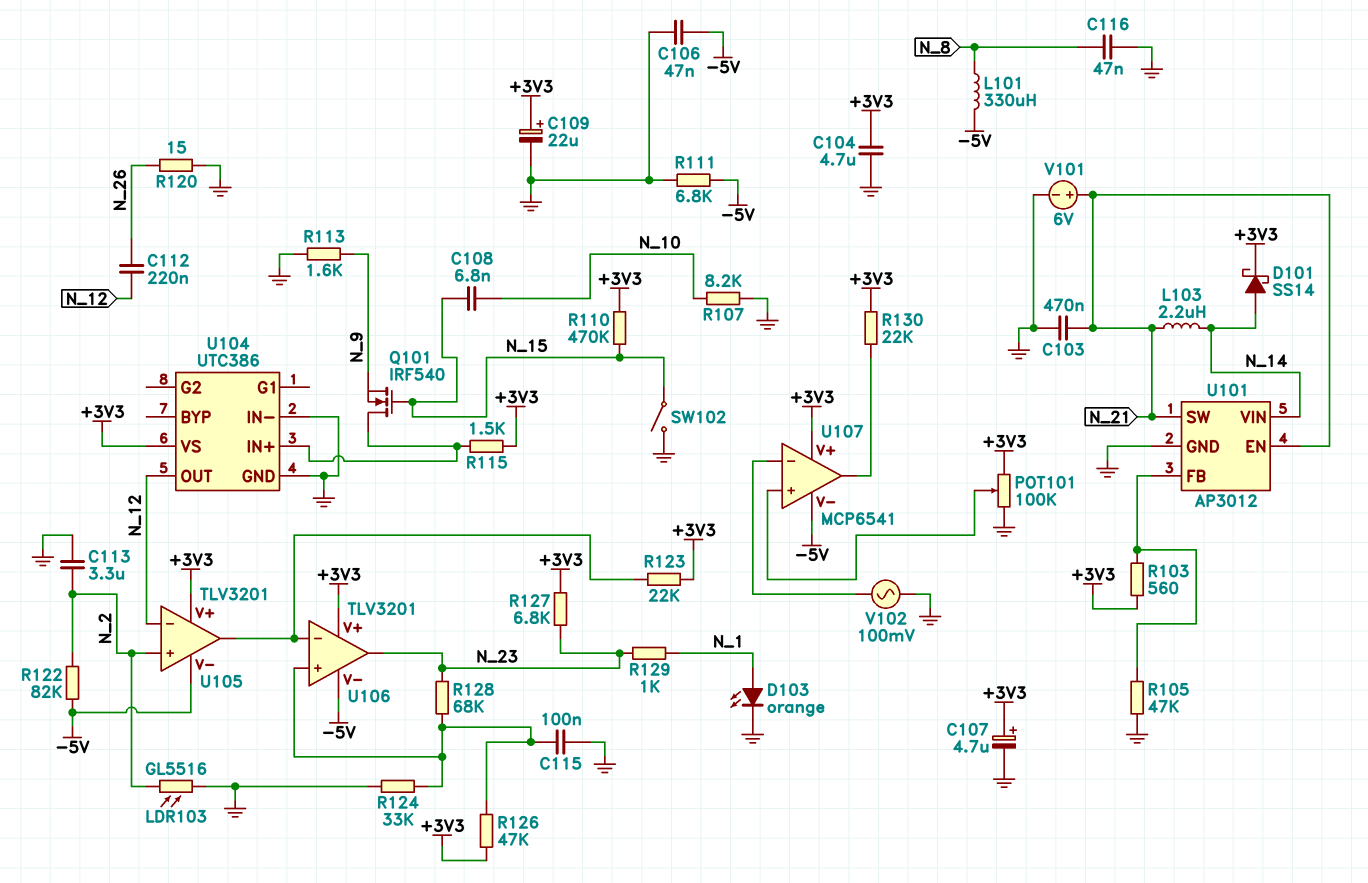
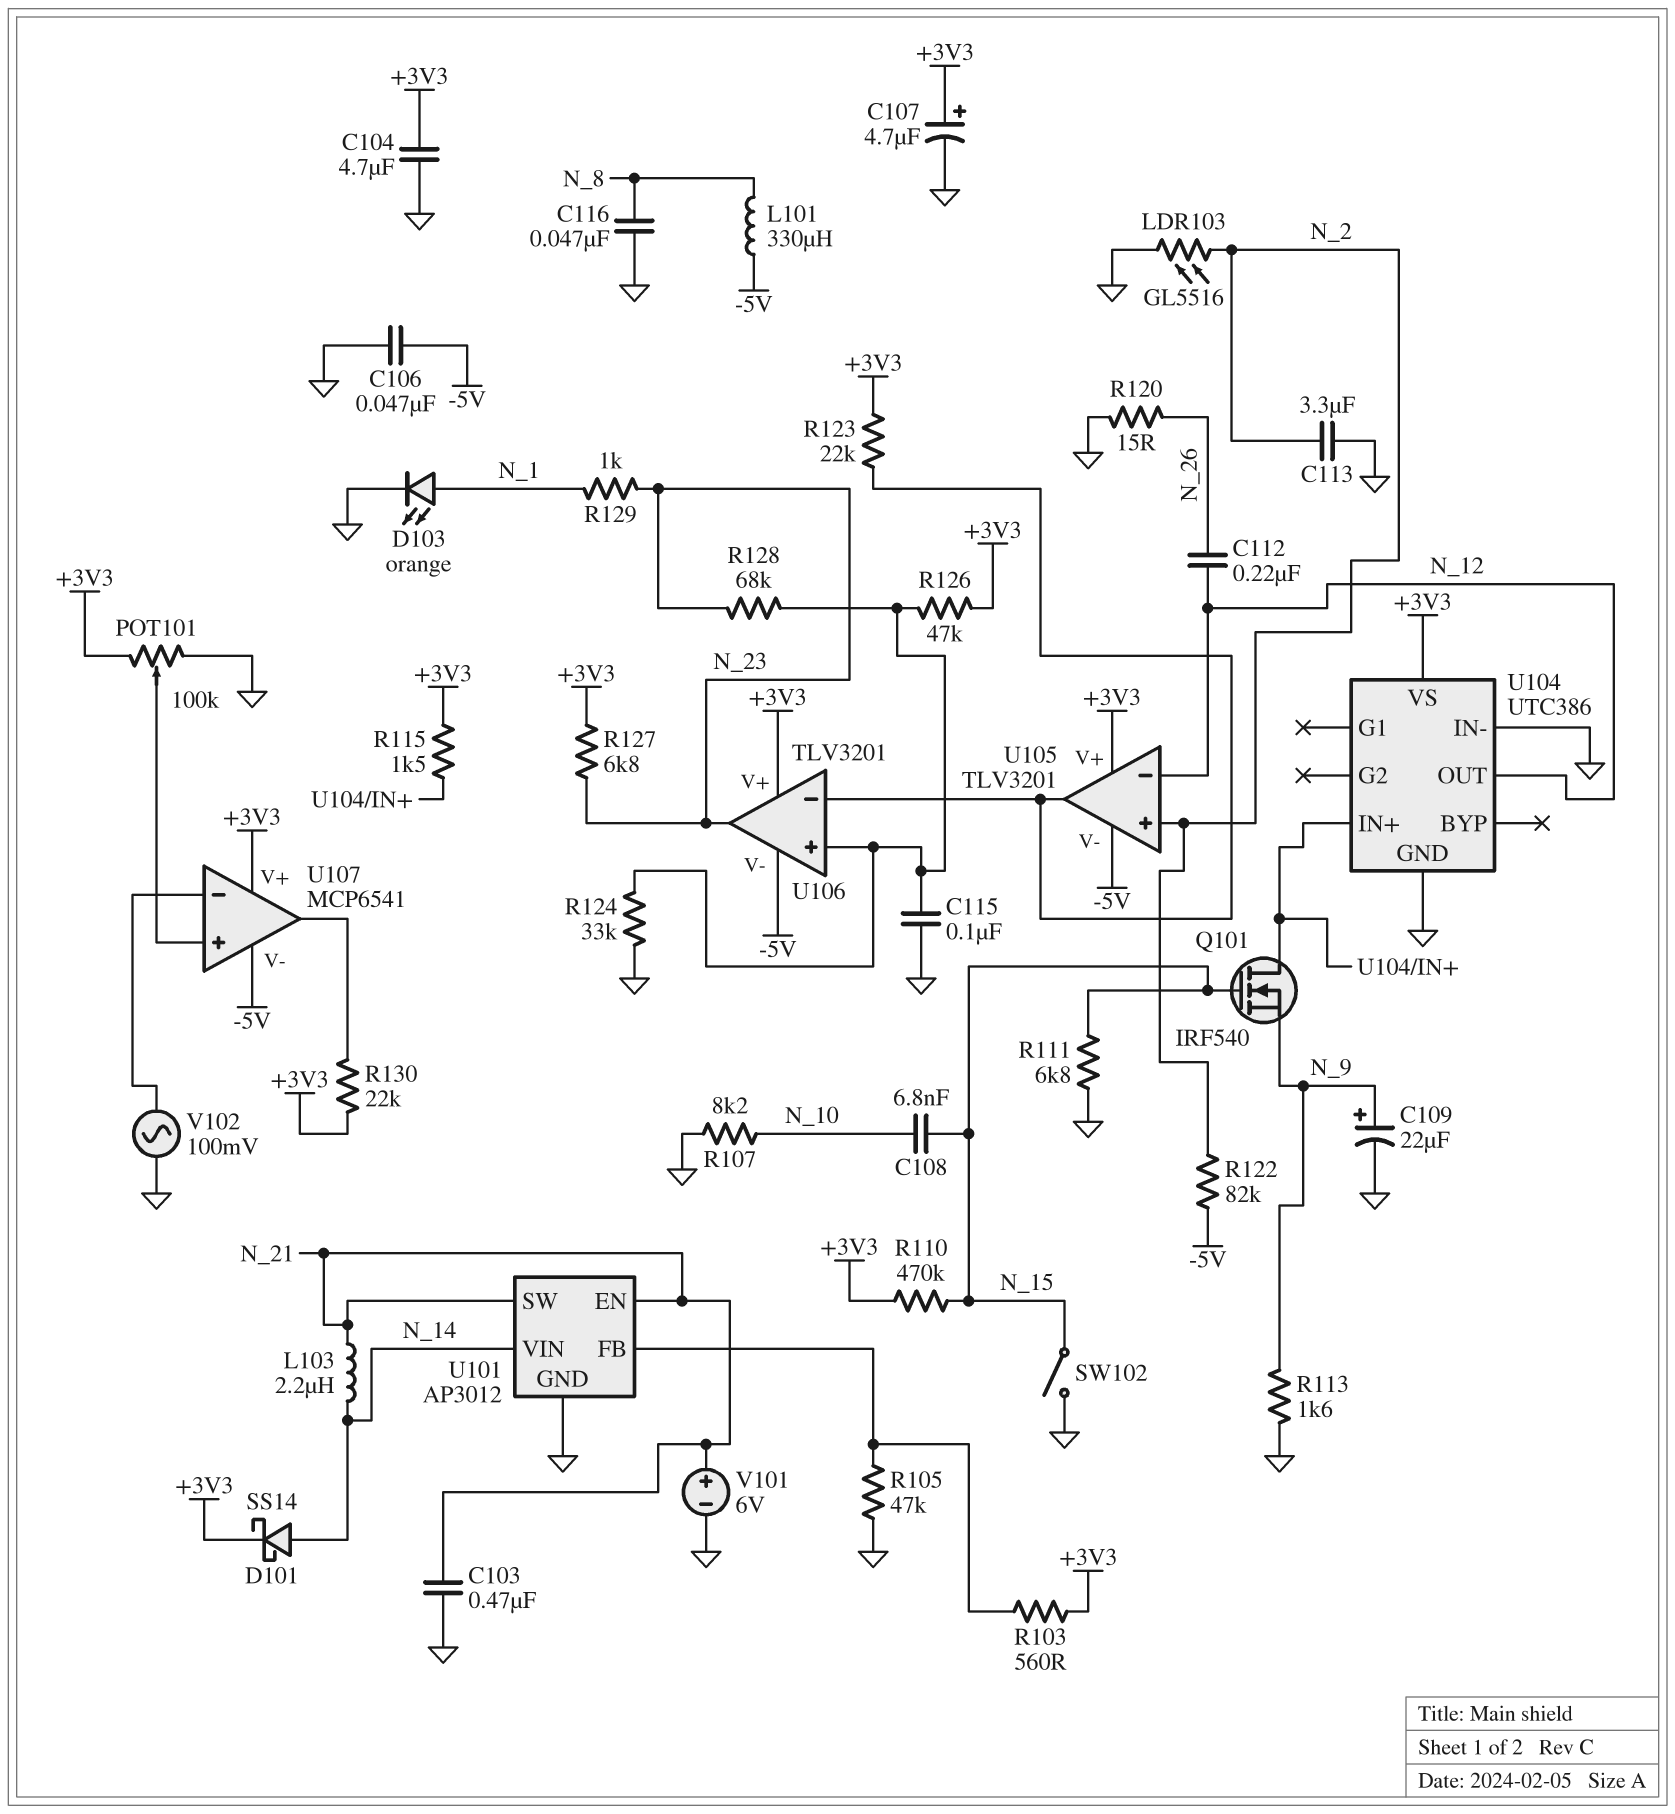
C109: 22uF (plus +3V3, minus GND) -> 22uF (plus N_9, minus GND)
R111: 6.8k (-5V, GND) -> 6.8k (GND, N_15)

